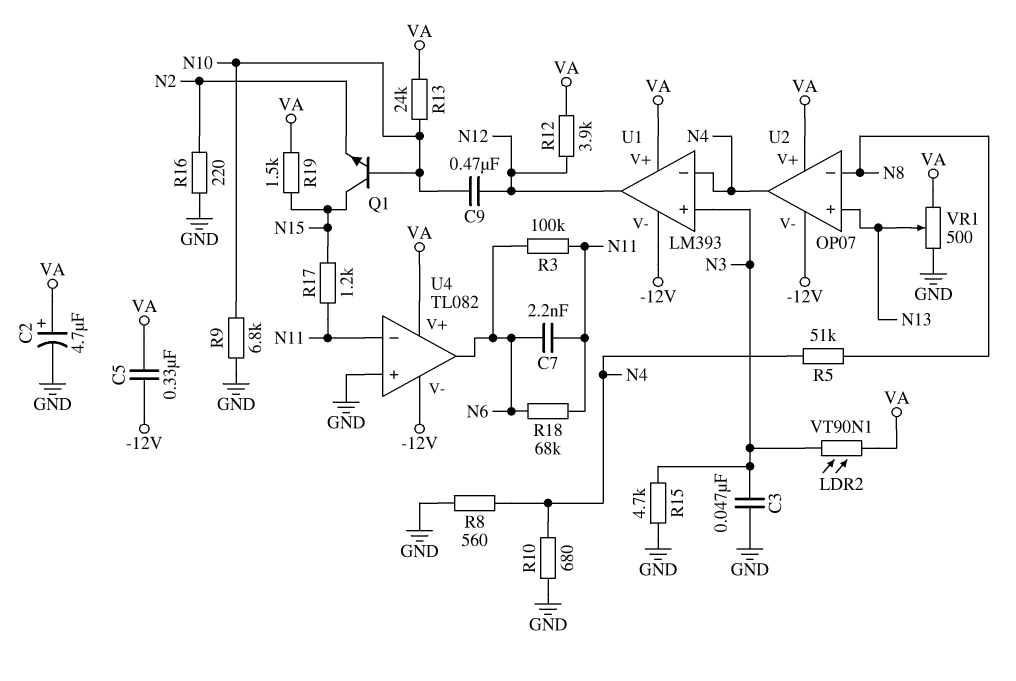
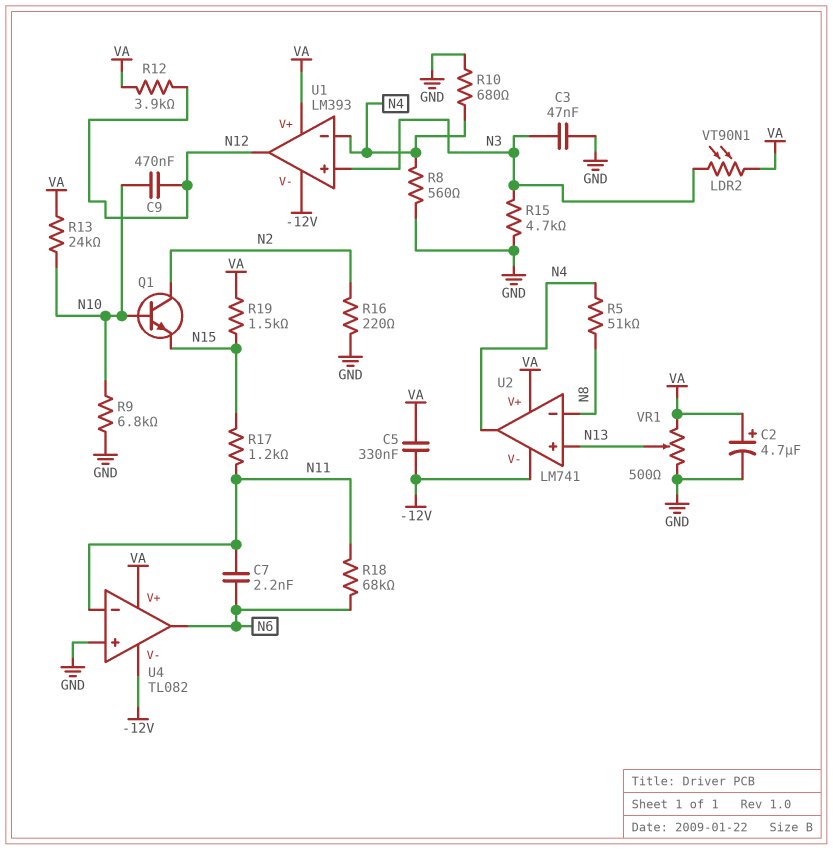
Q1: NPN (B N10, C N15, E N2) -> NPN (B N10, C N2, E N15)
R3: 100k (N6, N11) -> none
U2: OP07 -> LM741

